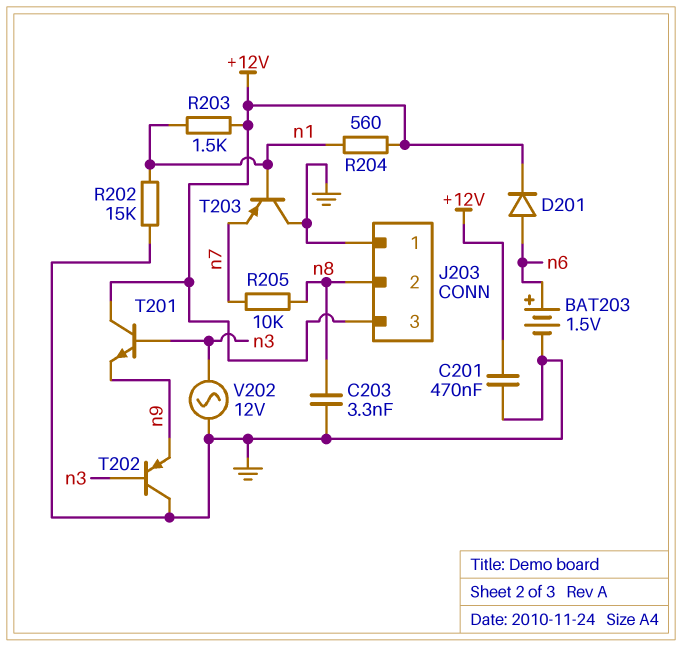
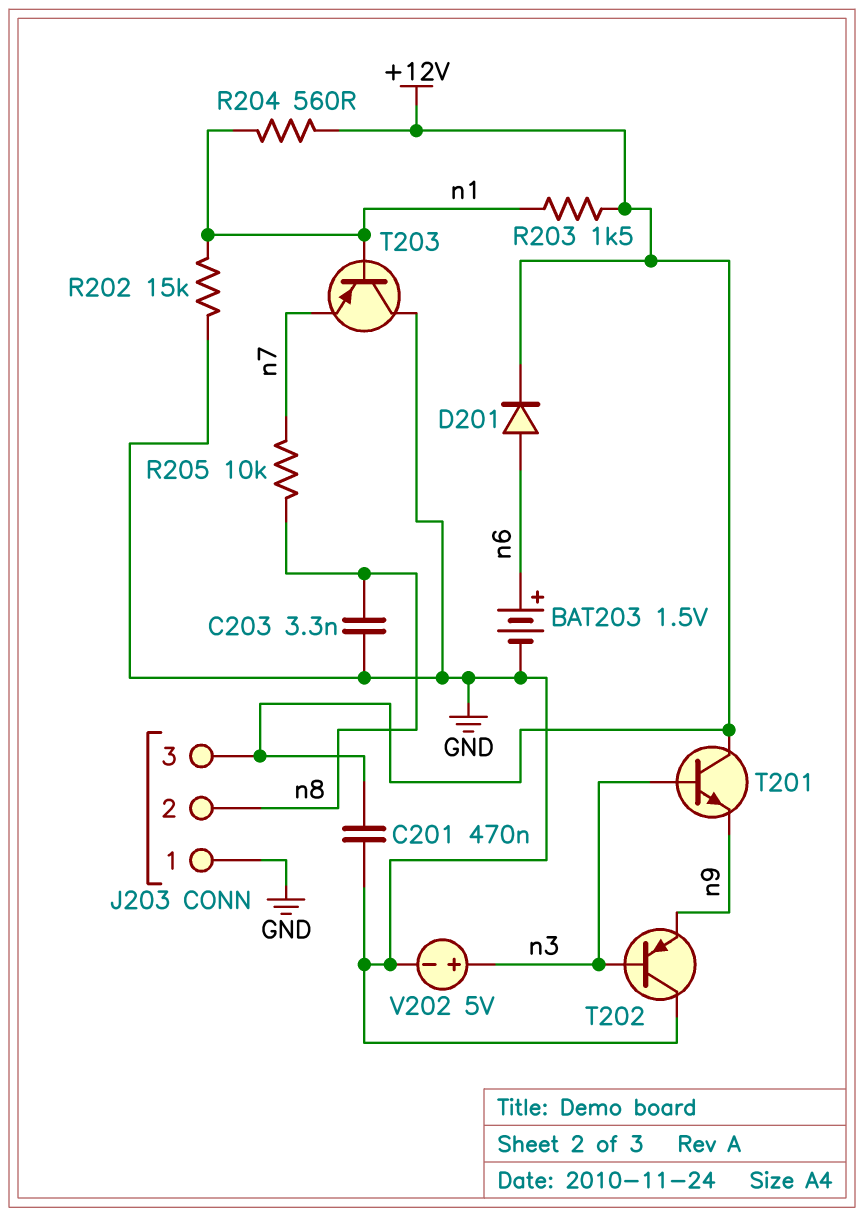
V202: AC 12V (GND, n3) -> 5V (plus n3, minus GND)

